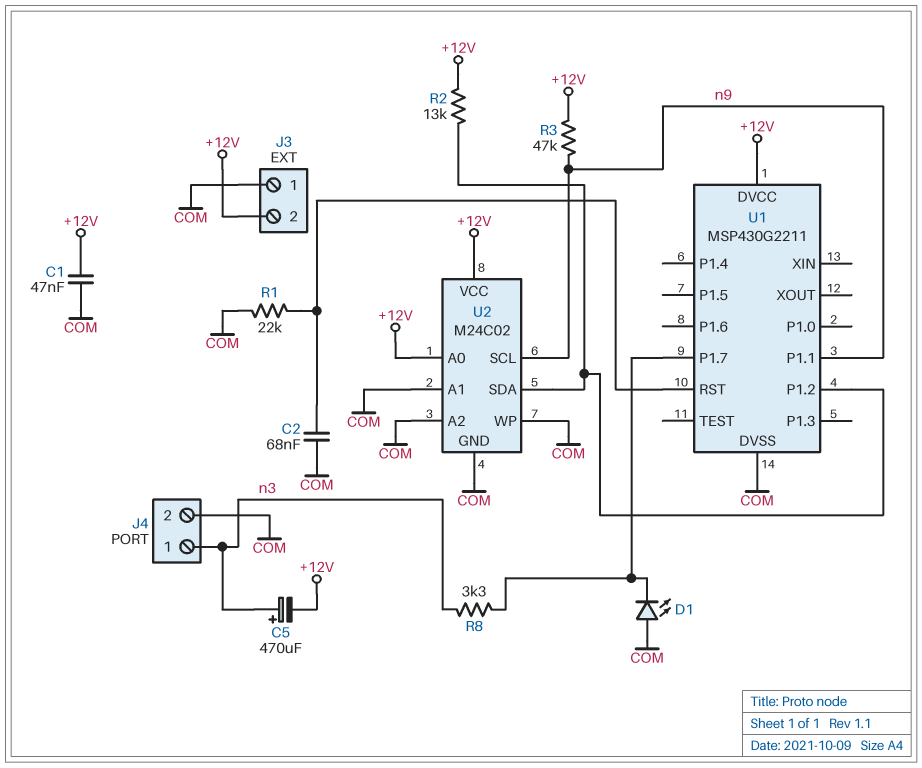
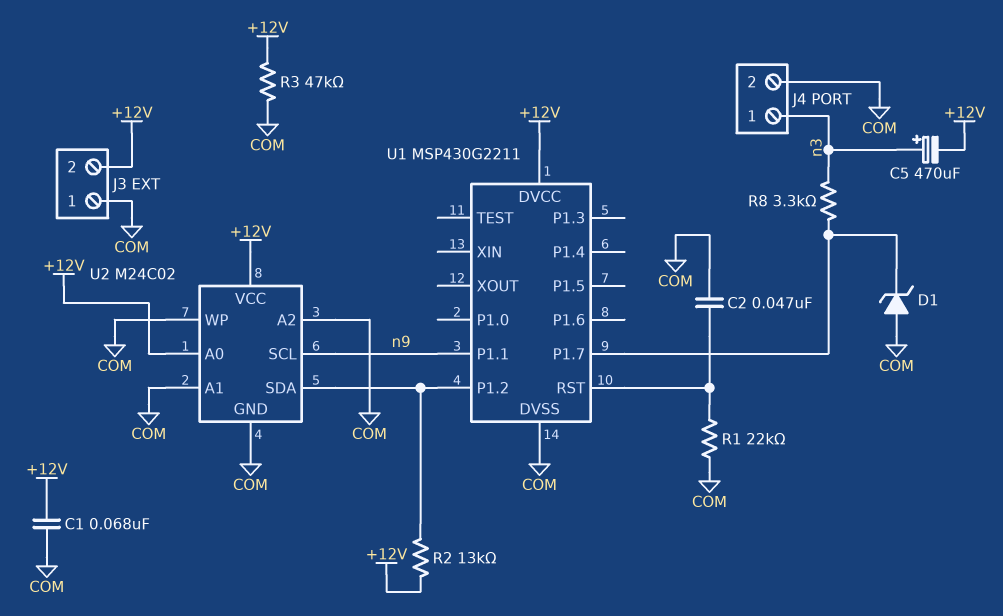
C1: 47nF (+12V, COM) -> 68nF (+12V, COM)
C2: 68nF (COM, U1/RST) -> 47nF (COM, U1/RST)
D1: LED (A COM, K U1/P1.7) -> zener (A COM, K U1/P1.7)
R3: 47k (+12V, n9) -> 47k (+12V, COM)

